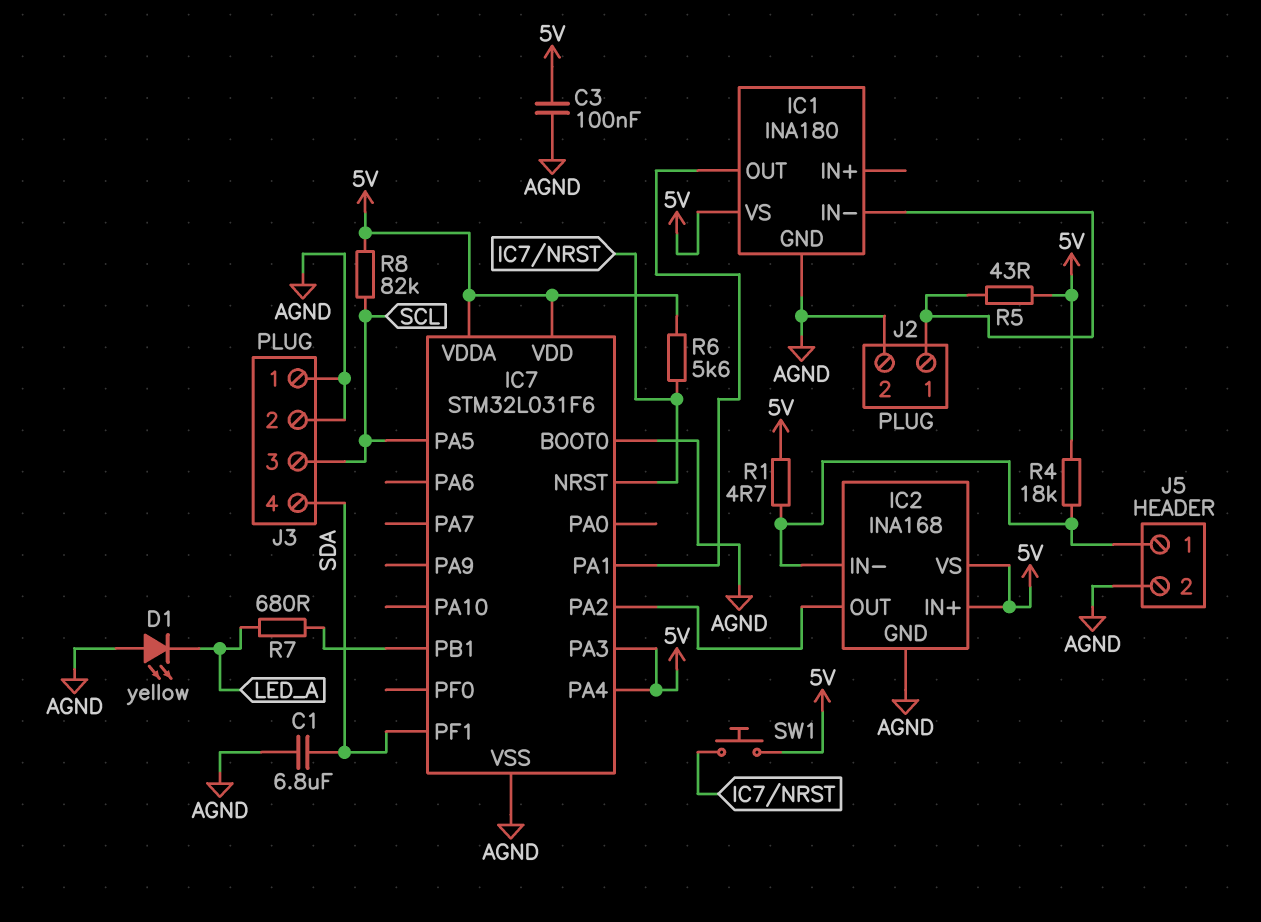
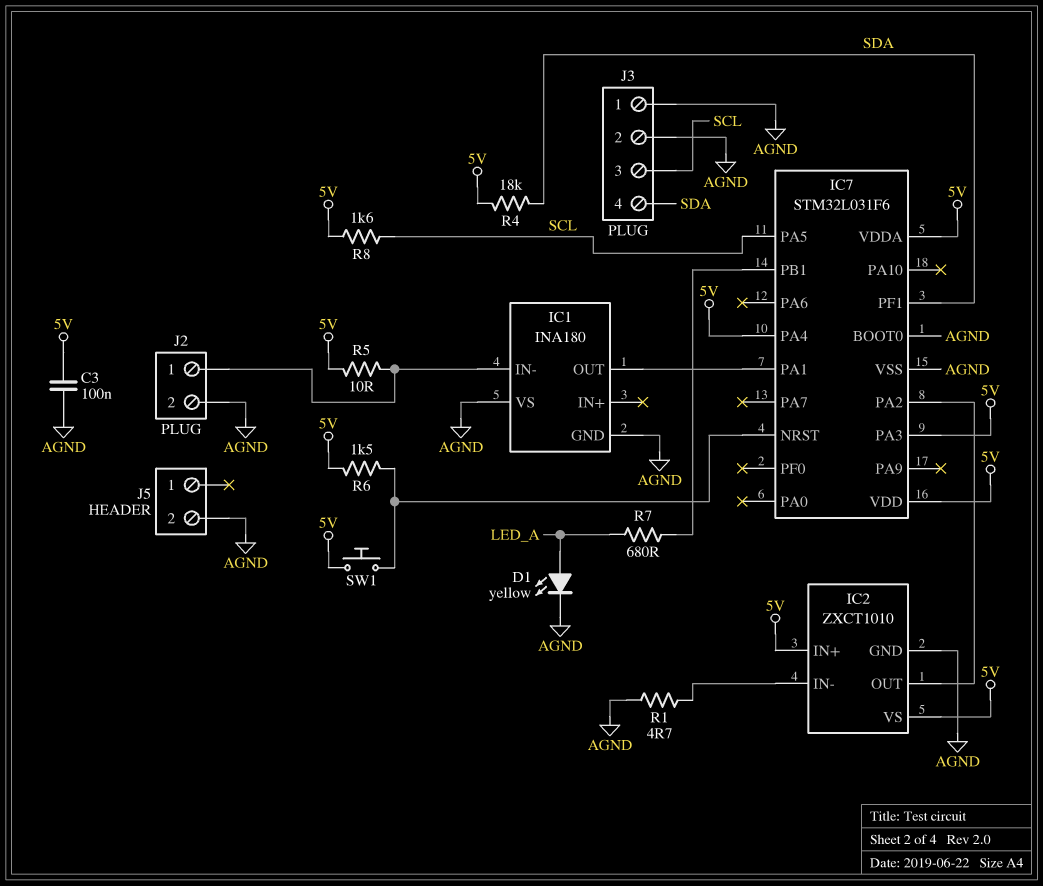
C1: 6.8uF (AGND, SDA) -> none
D1: LED yellow (A AGND, K LED_A) -> LED yellow (A LED_A, K AGND)
IC1 pin VS: 5V -> AGND
IC2: INA168 -> ZXCT1010
J5 pin 1: IC2/IN- -> none
R1: 4.7 (5V, IC2/IN-) -> 4.7 (AGND, IC2/IN-)
R4: 18k (5V, IC2/IN-) -> 18k (5V, SDA)
R5: 43 (5V, IC1/IN-) -> 10 (5V, IC1/IN-)
R6: 5.6k (5V, IC7/NRST) -> 1.5k (5V, IC7/NRST)
R8: 82k (5V, SCL) -> 1.6k (5V, SCL)

